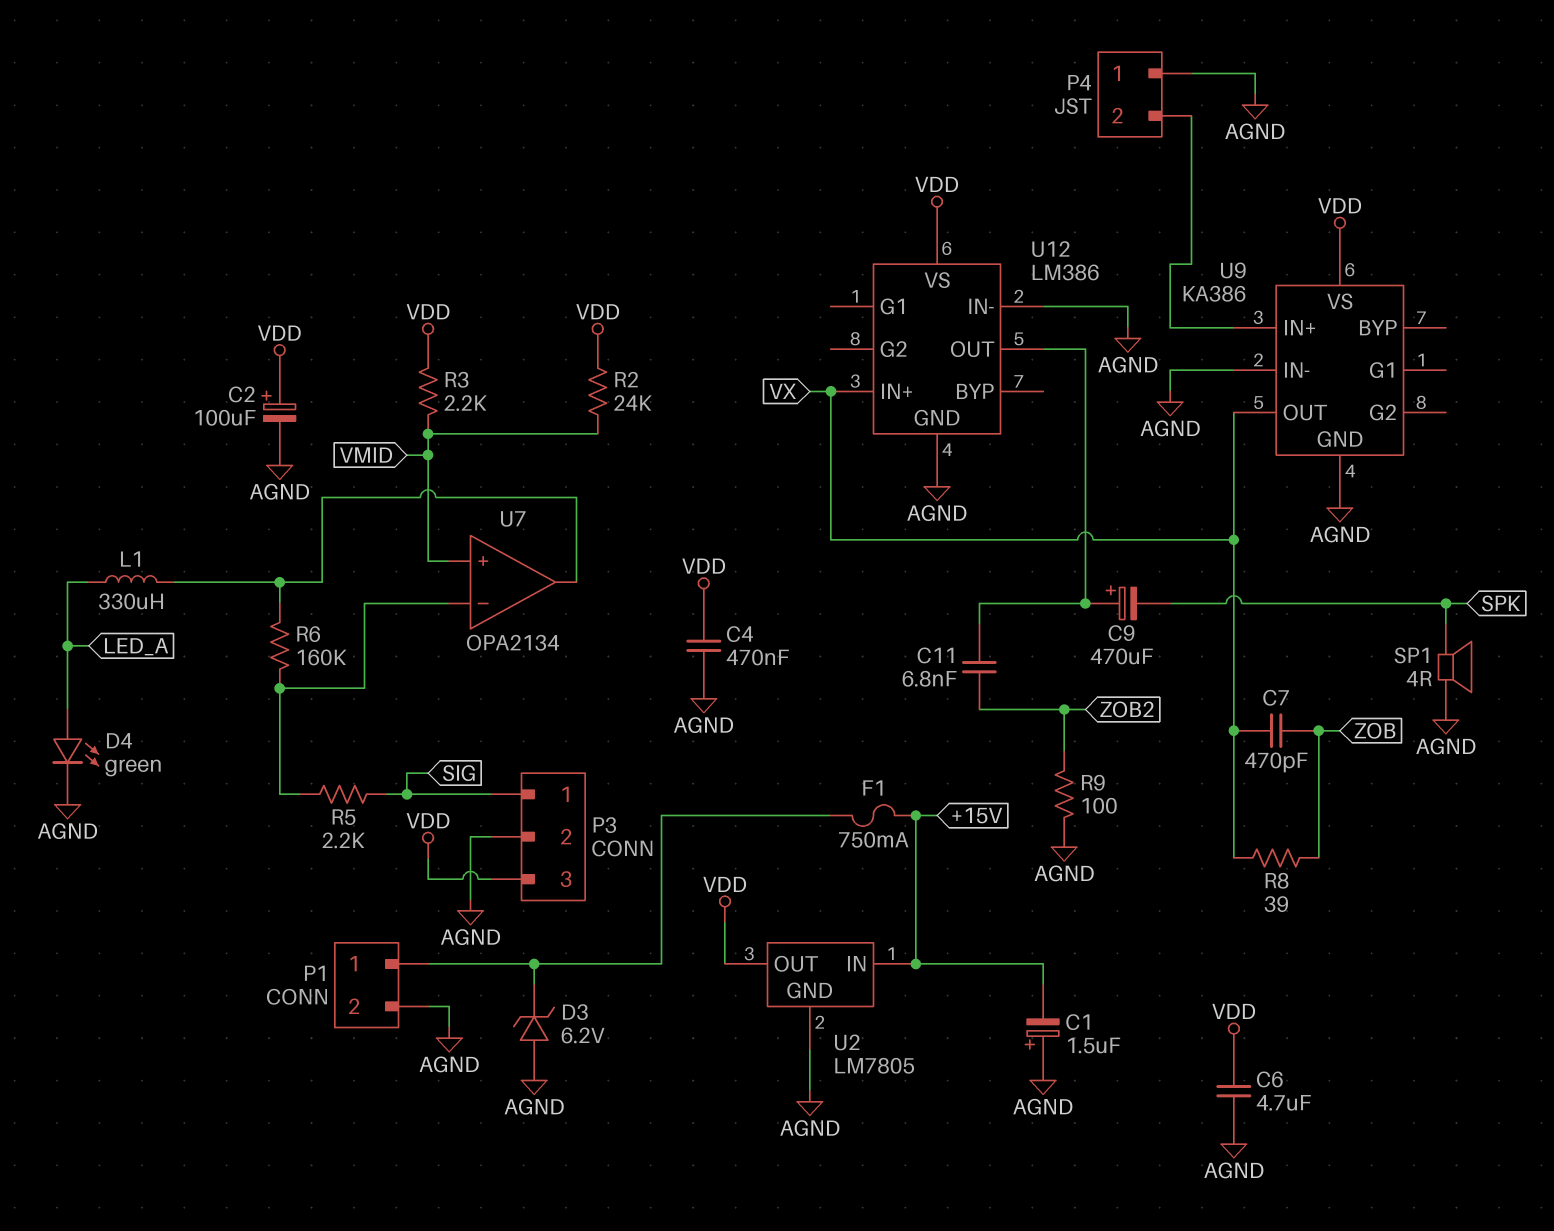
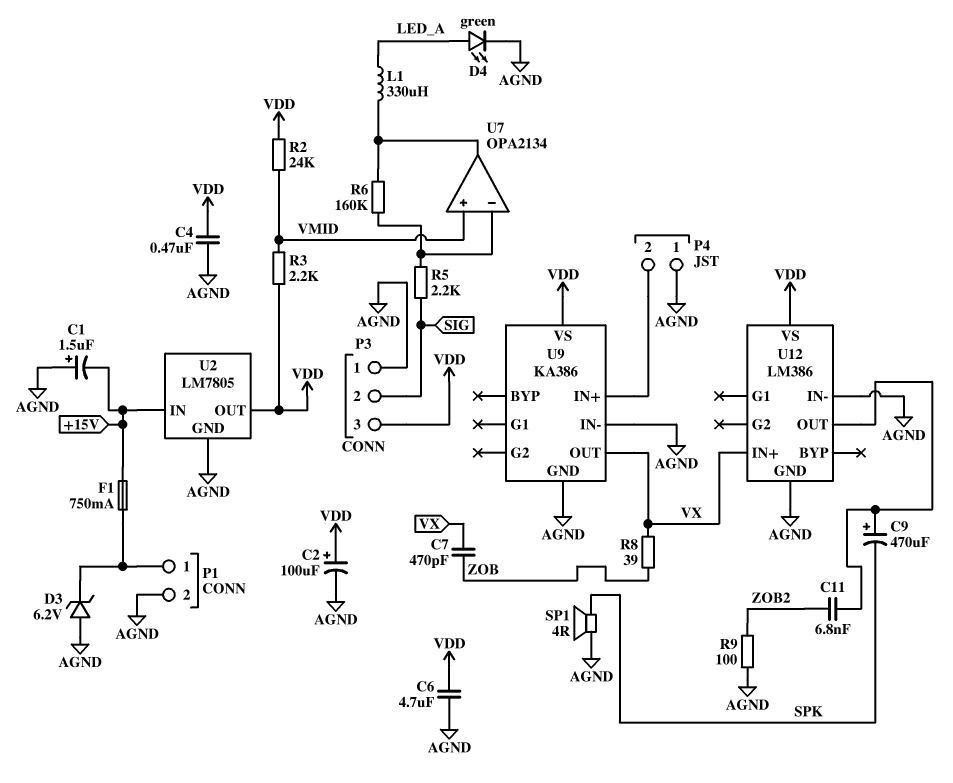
P3 pin 1: SIG -> AGND
P3 pin 2: AGND -> SIG

